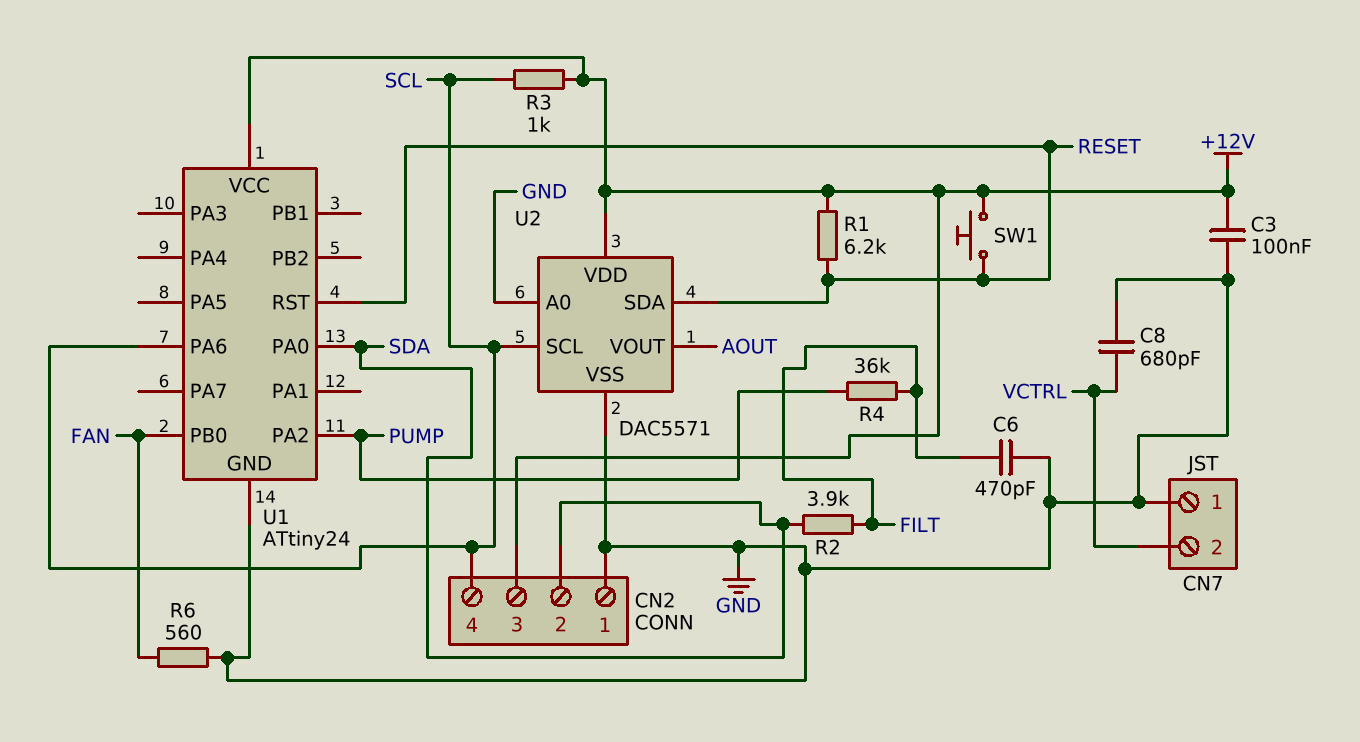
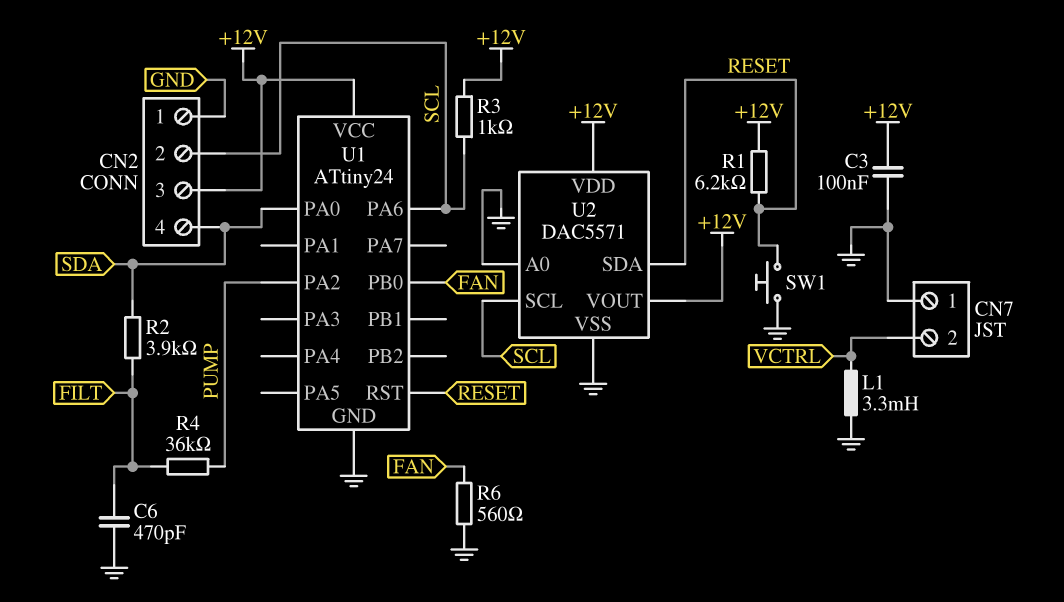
C8: 680pF (GND, VCTRL) -> none
CN2 pin 2: SDA -> SCL
CN2 pin 4: SCL -> SDA
L1: none -> 3.3mH (GND, VCTRL)
SW1: button (+12V, RESET) -> button (GND, RESET)
U2 pin VOUT: AOUT -> +12V

